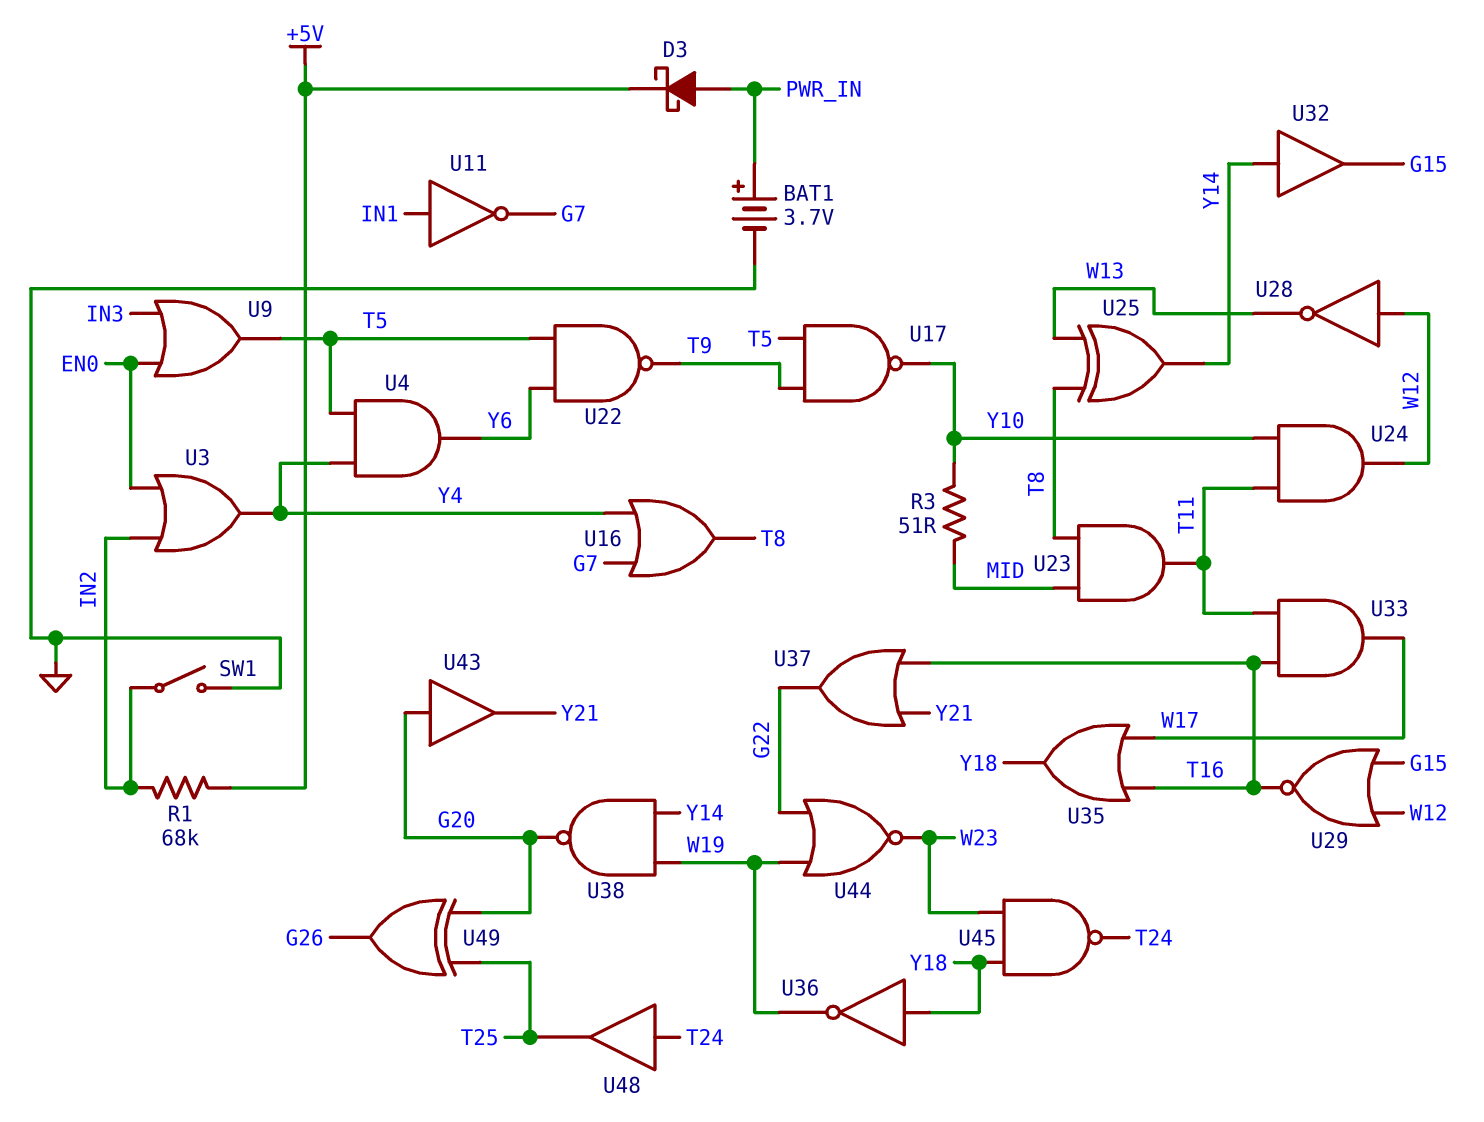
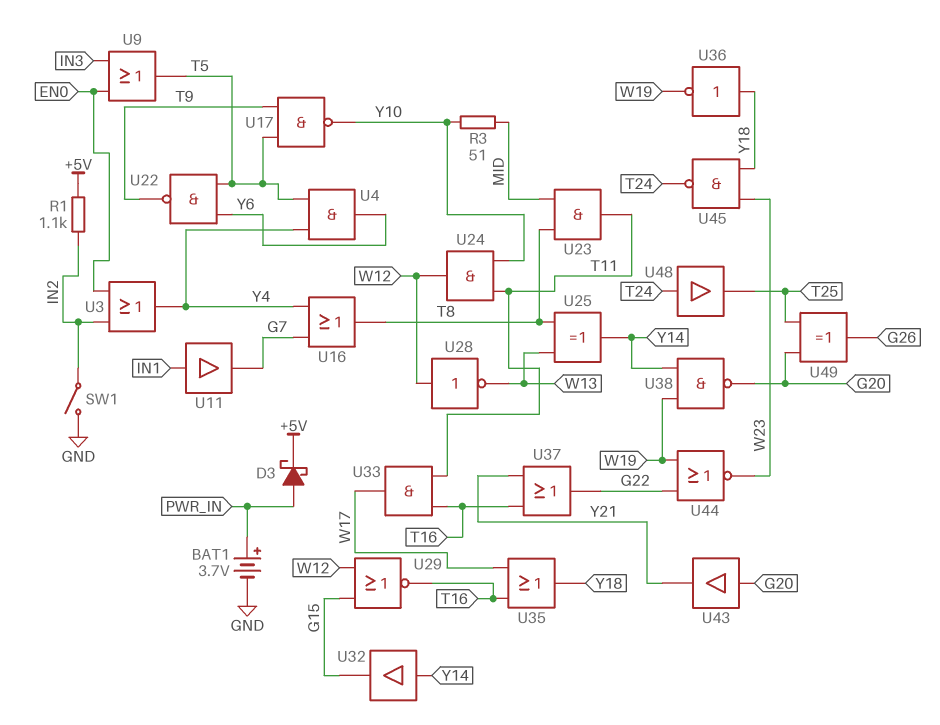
R1: 68k (+5V, IN2) -> 1.1k (+5V, IN2)
U11: NOT (in IN1, out G7) -> buffer (in IN1, out G7)

